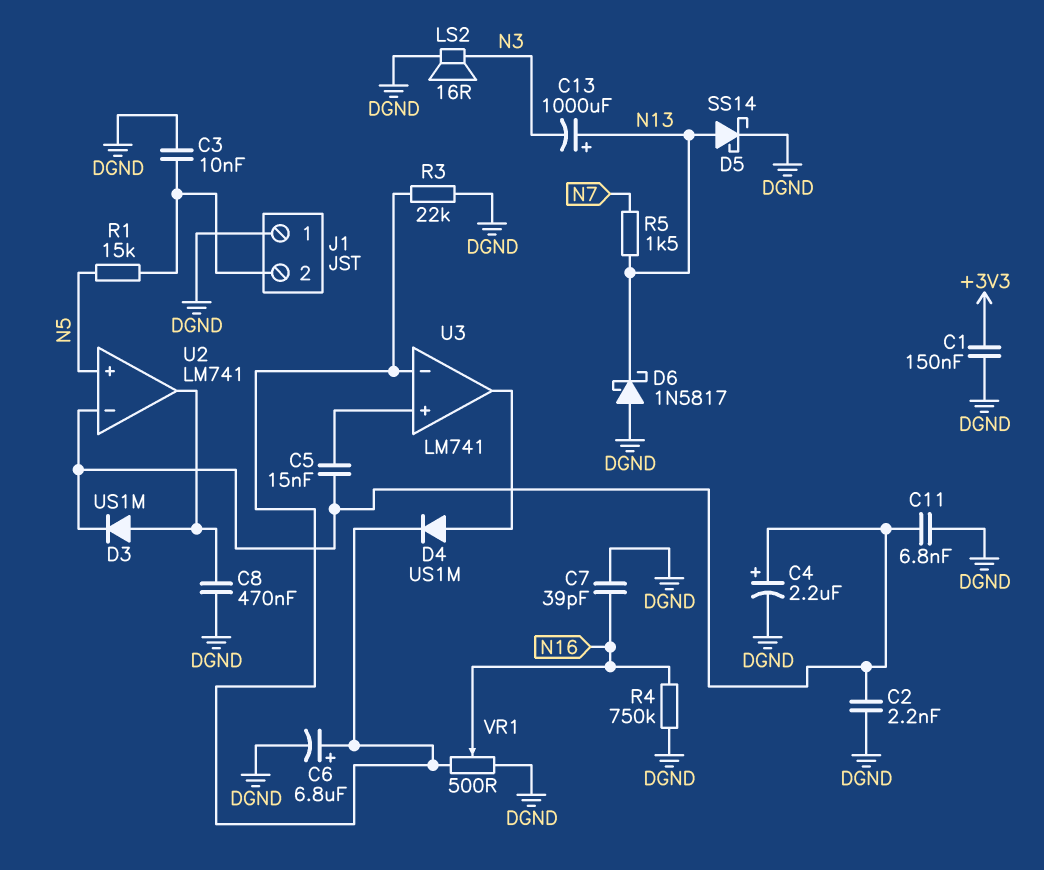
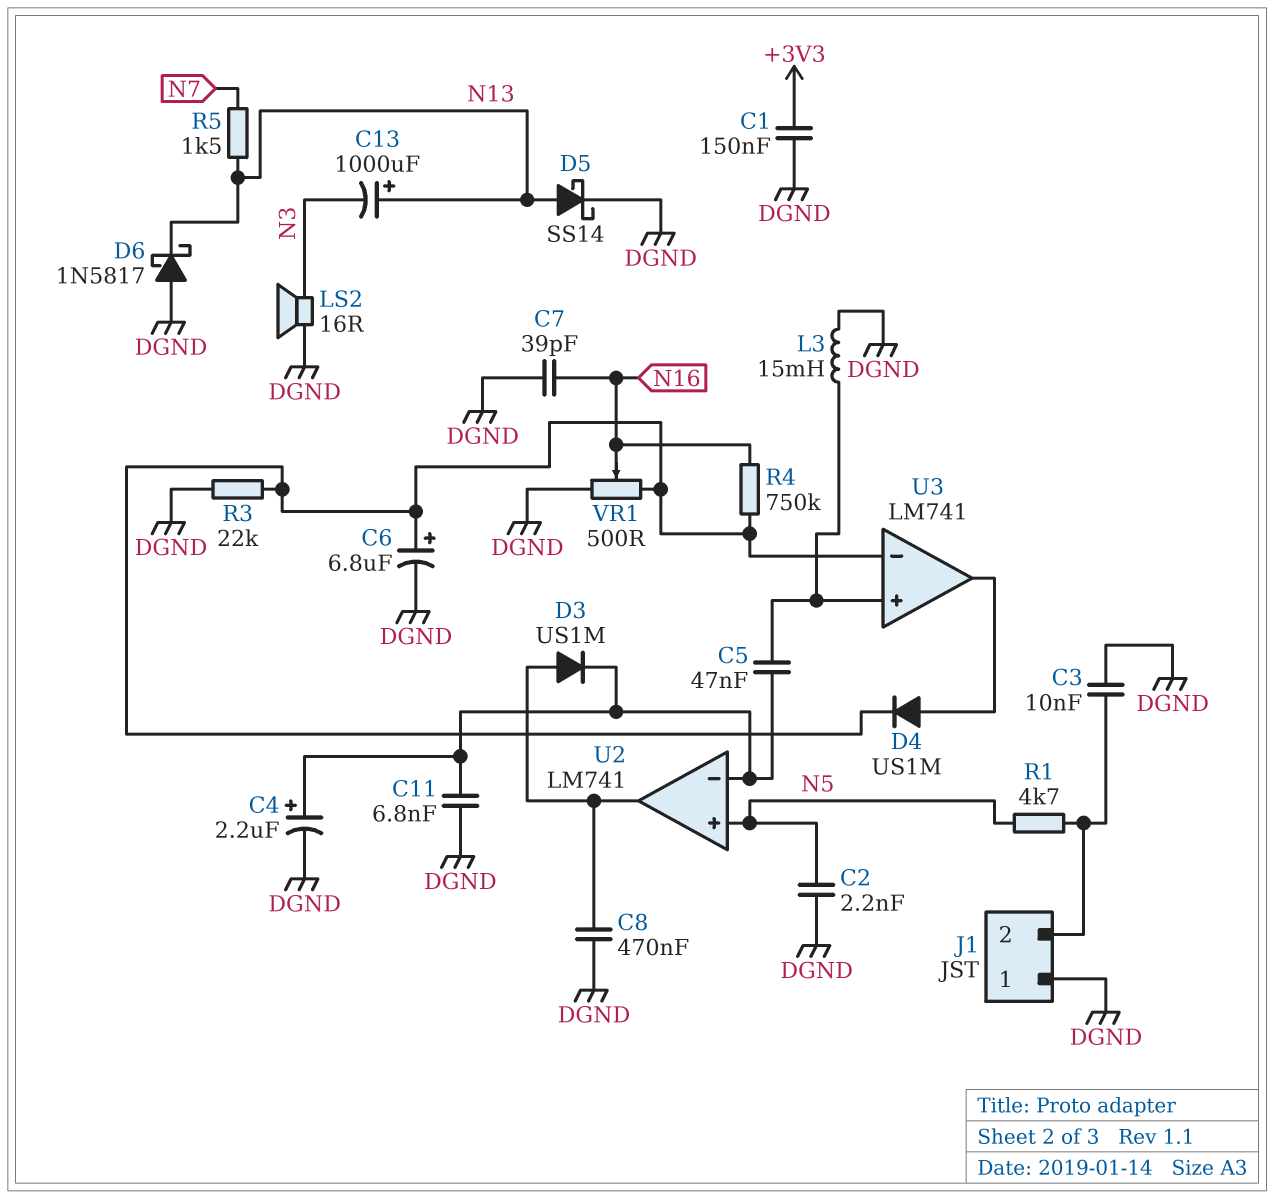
C2: 2.2nF (DGND, U2/in-) -> 2.2nF (DGND, N5)
C5: 15nF (U2/in-, U3/in+) -> 47nF (U2/in-, U3/in+)
L3: none -> 15mH (DGND, U3/in+)
R1: 15k (J1/2, N5) -> 4.7k (J1/2, N5)
R4: 750k (DGND, N16) -> 750k (N16, U3/in-)

